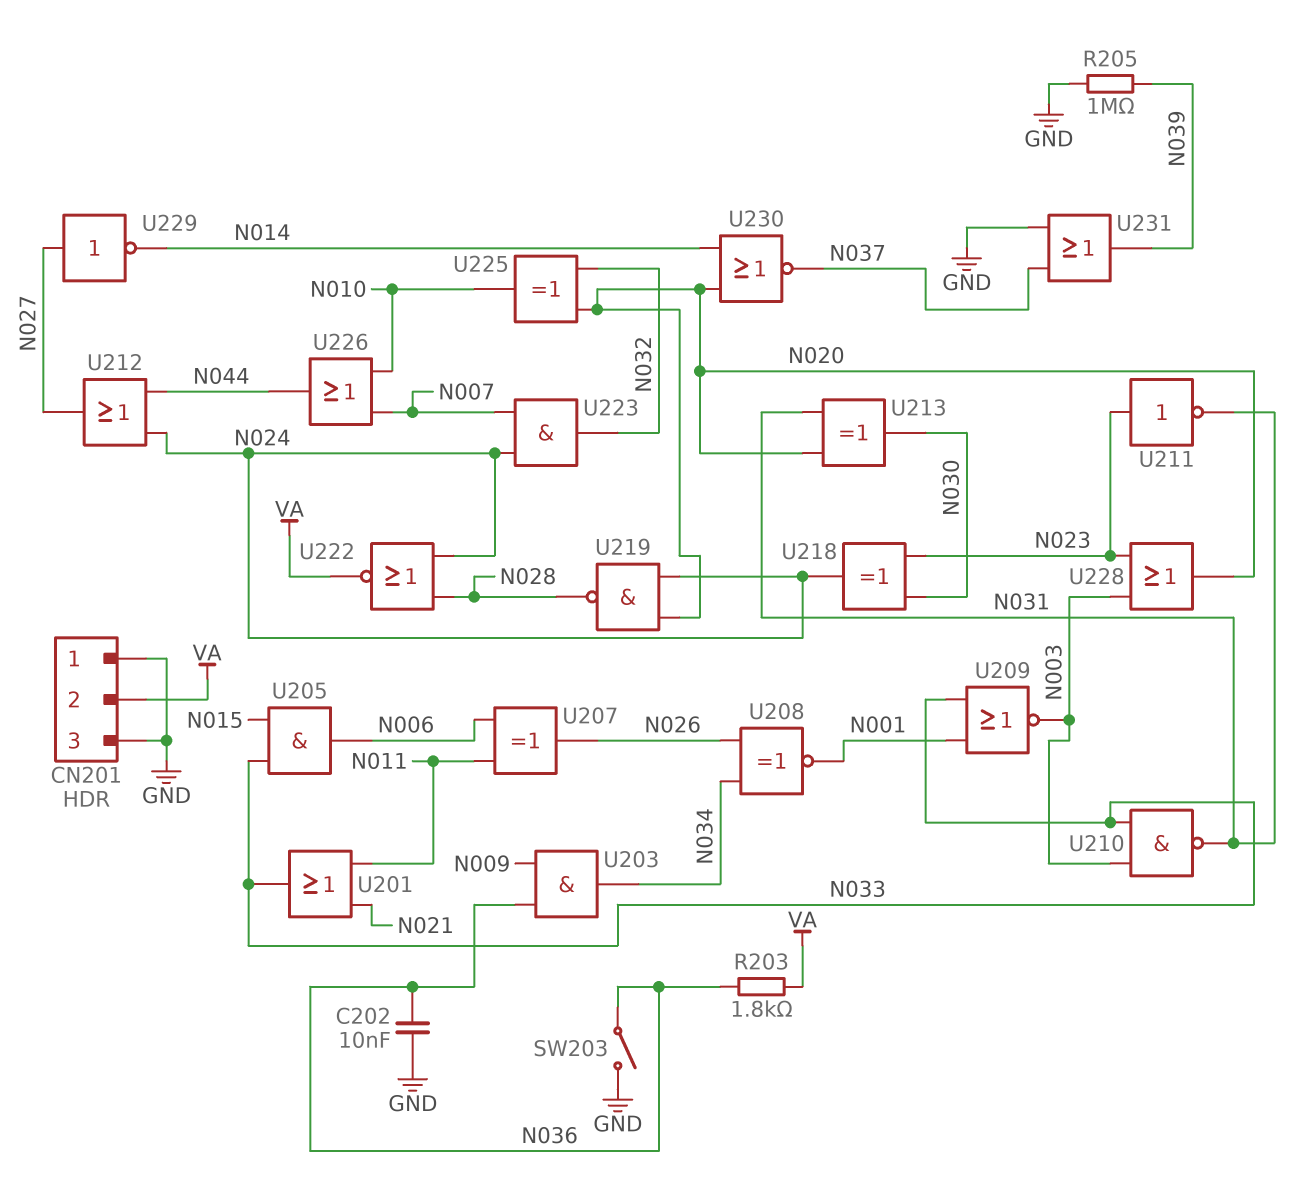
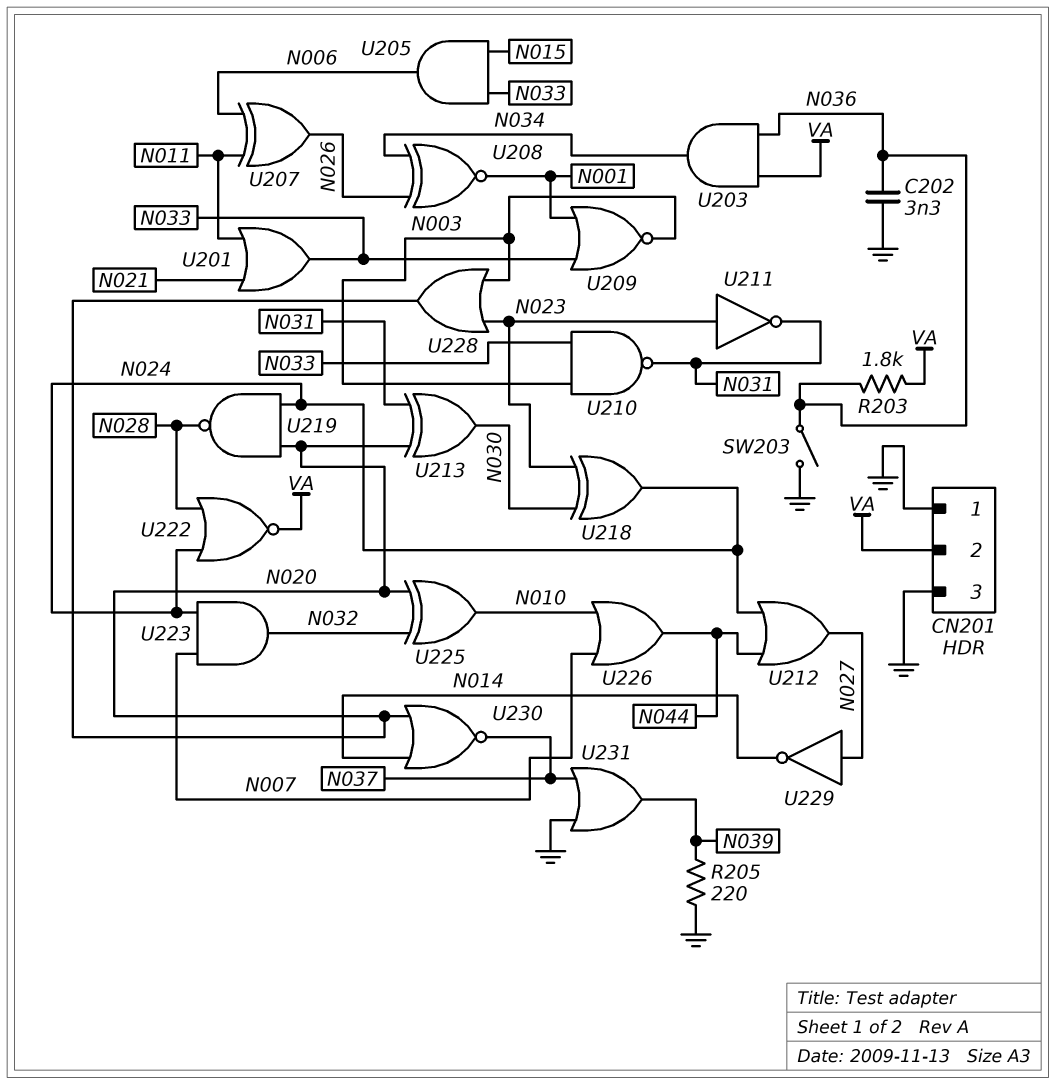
C202: 10nF (GND, N036) -> 3.3nF (GND, N036)
R205: 1M (GND, N039) -> 220 (GND, N039)
U203: AND (in N009, in N036, out N034) -> AND (in N036, in VA, out N034)

